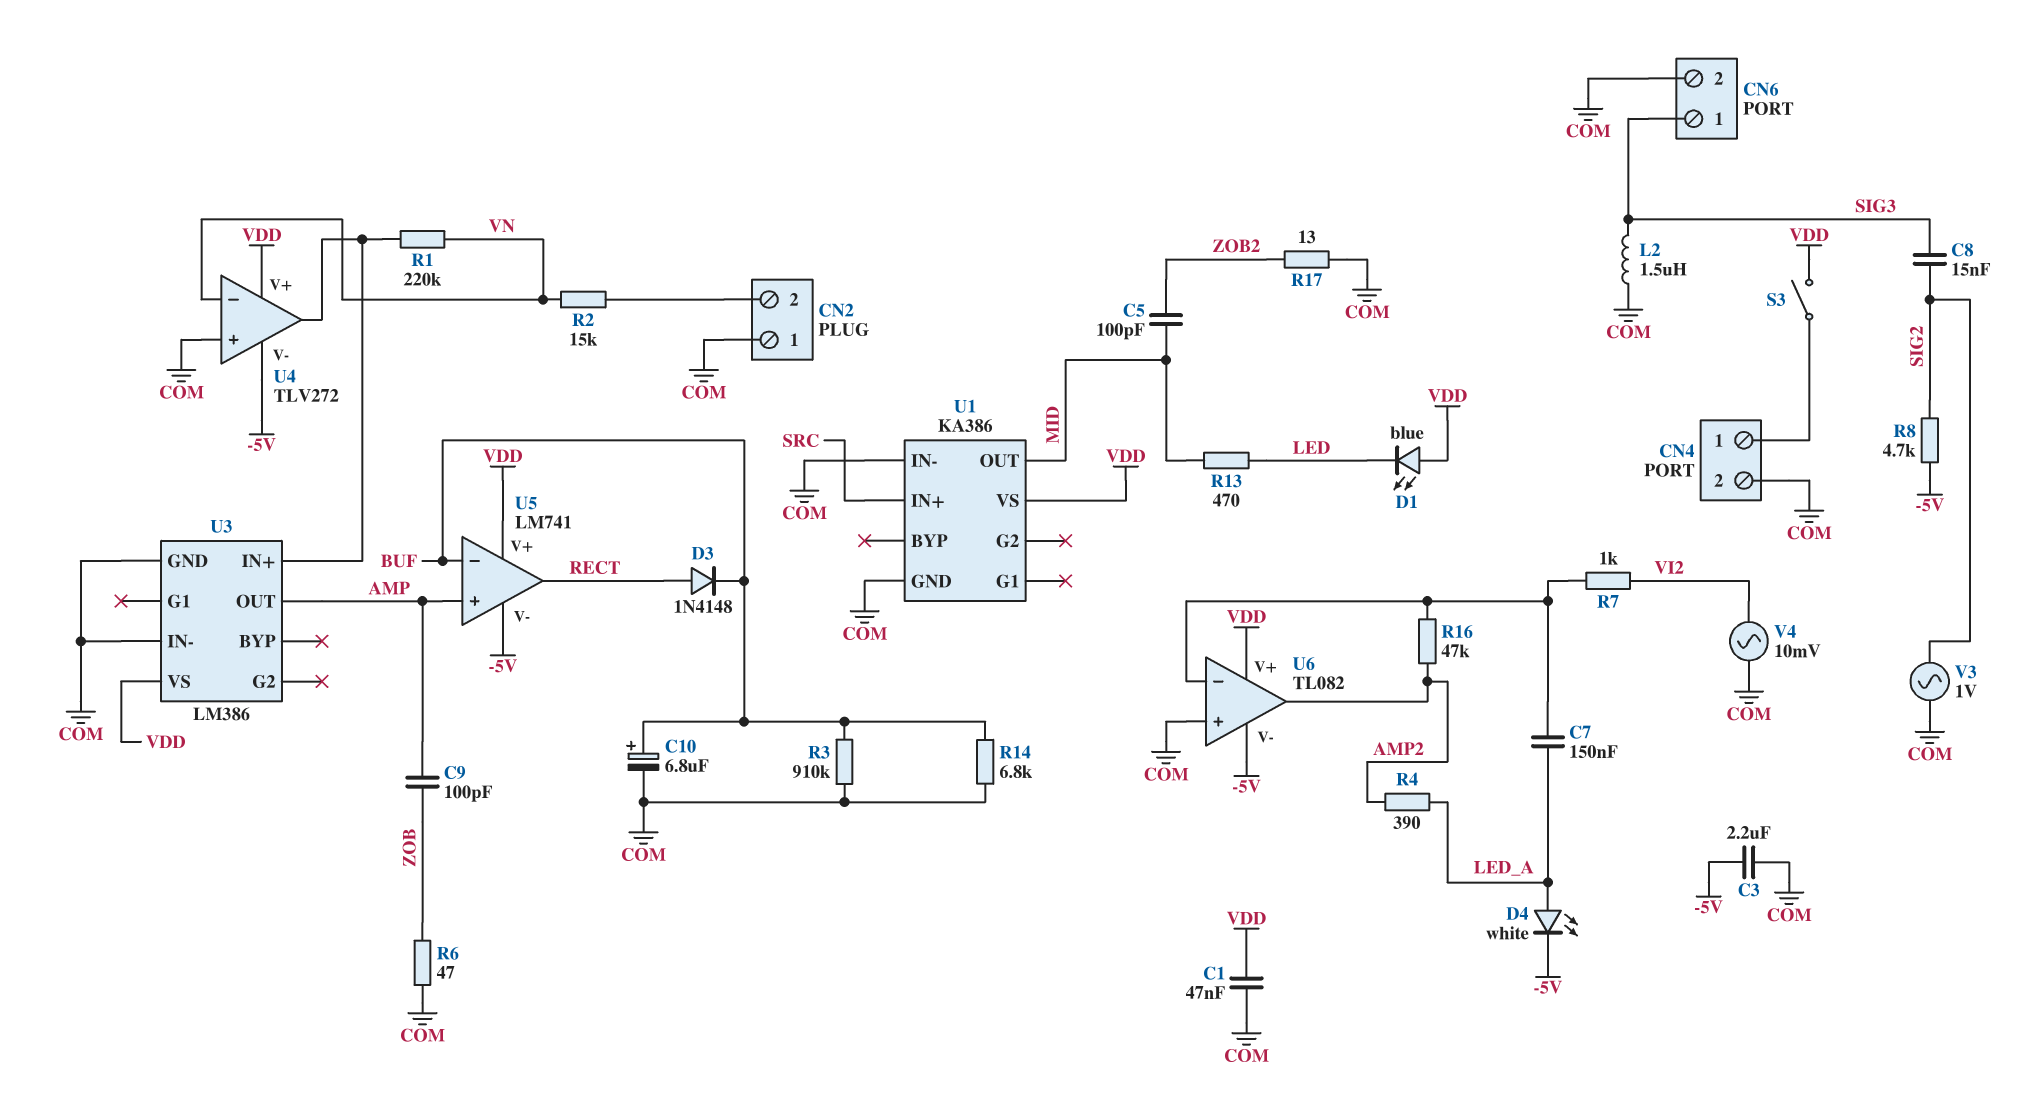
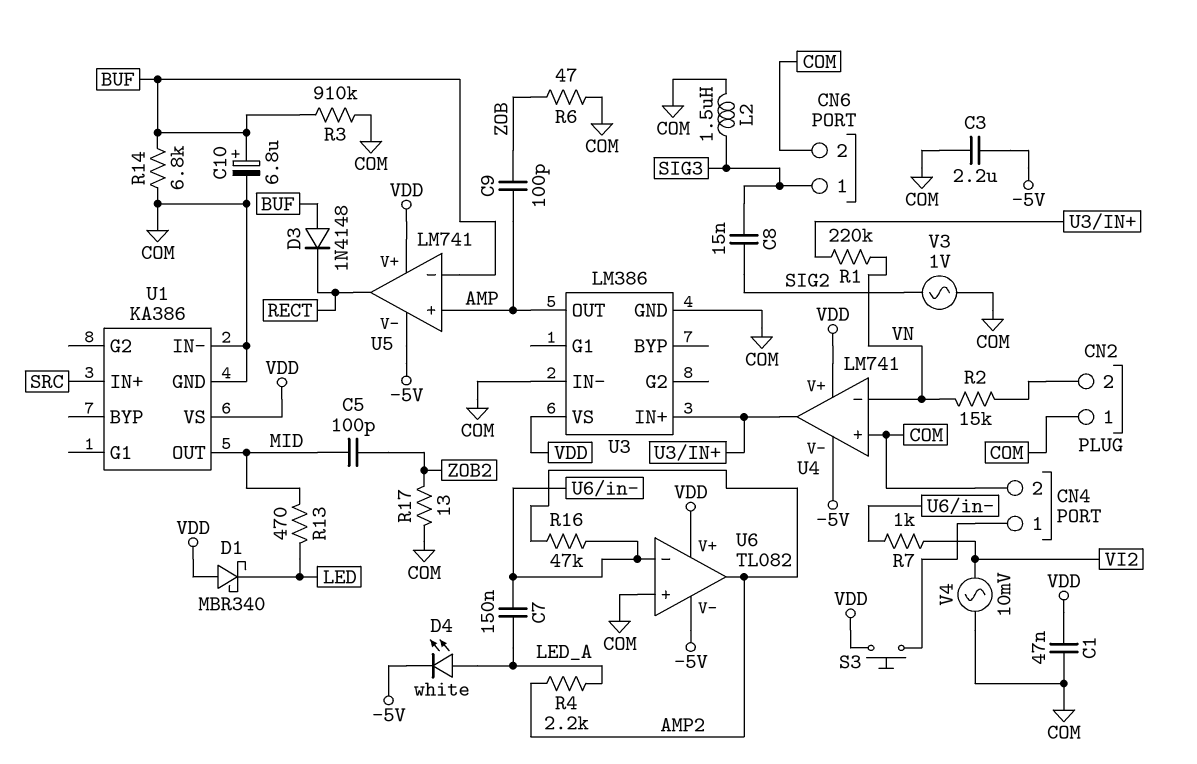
D1: LED blue (A VDD, K LED) -> schottky MBR340 (A VDD, K LED)
D3: diode 1N4148 (A RECT, K BUF) -> diode 1N4148 (A BUF, K RECT)
R4: 390 (AMP2, LED_A) -> 2.2k (AMP2, LED_A)
R8: 4.7k (-5V, SIG2) -> none
S3: switch (CN4/1, VDD) -> button (CN4/1, VDD)
U4: TLV272 -> LM741

